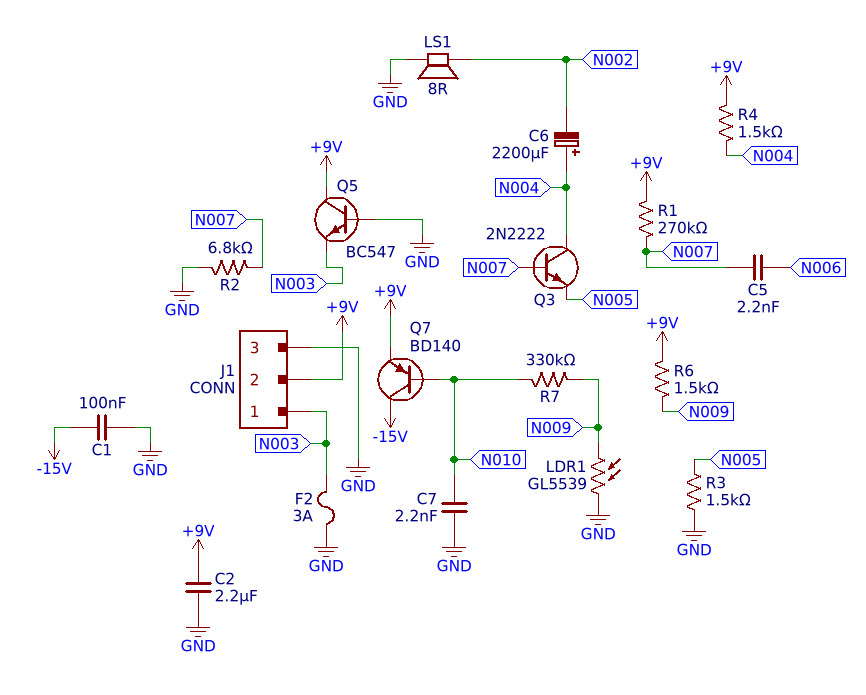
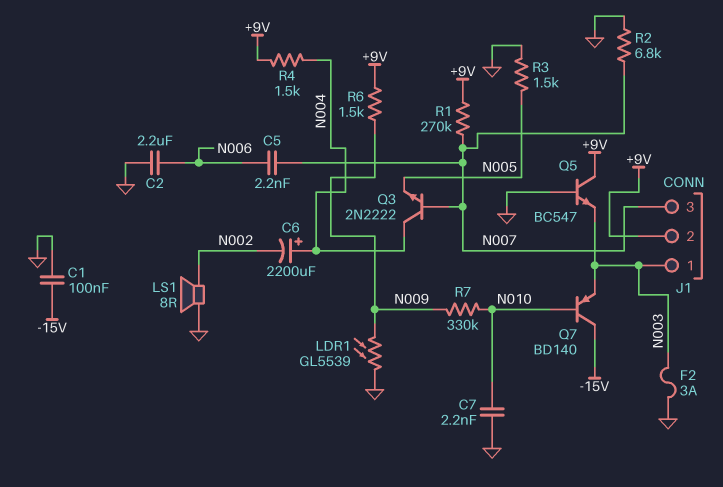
C2: 2.2uF (+9V, GND) -> 2.2uF (GND, N006)
J1 pin 3: GND -> N007
Q7: PNP BD140 (B N010, C -15V, E +9V) -> PNP BD140 (B N010, C -15V, E N003)

